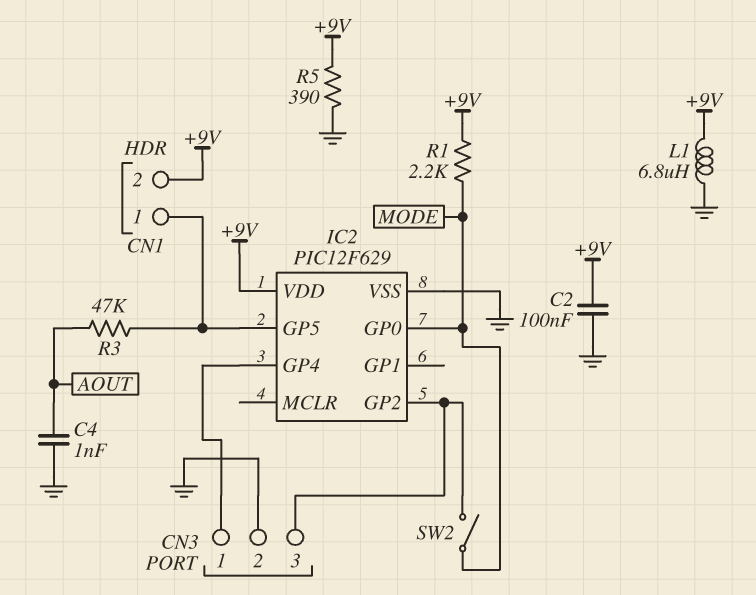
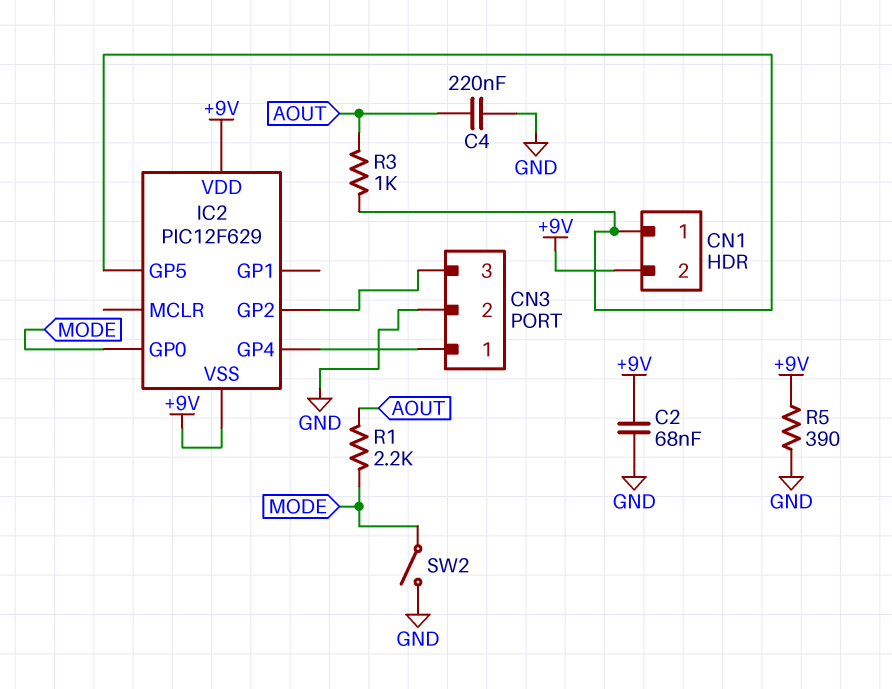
C2: 100nF (+9V, GND) -> 68nF (+9V, GND)
C4: 1nF (AOUT, GND) -> 220nF (AOUT, GND)
IC2 pin VSS: GND -> +9V
L1: 6.8uH (+9V, GND) -> none
R1: 2.2k (+9V, MODE) -> 2.2k (AOUT, MODE)
R3: 47k (AOUT, CN1/1) -> 1k (AOUT, CN1/1)
SW2: switch (CN3/3, MODE) -> switch (GND, MODE)

